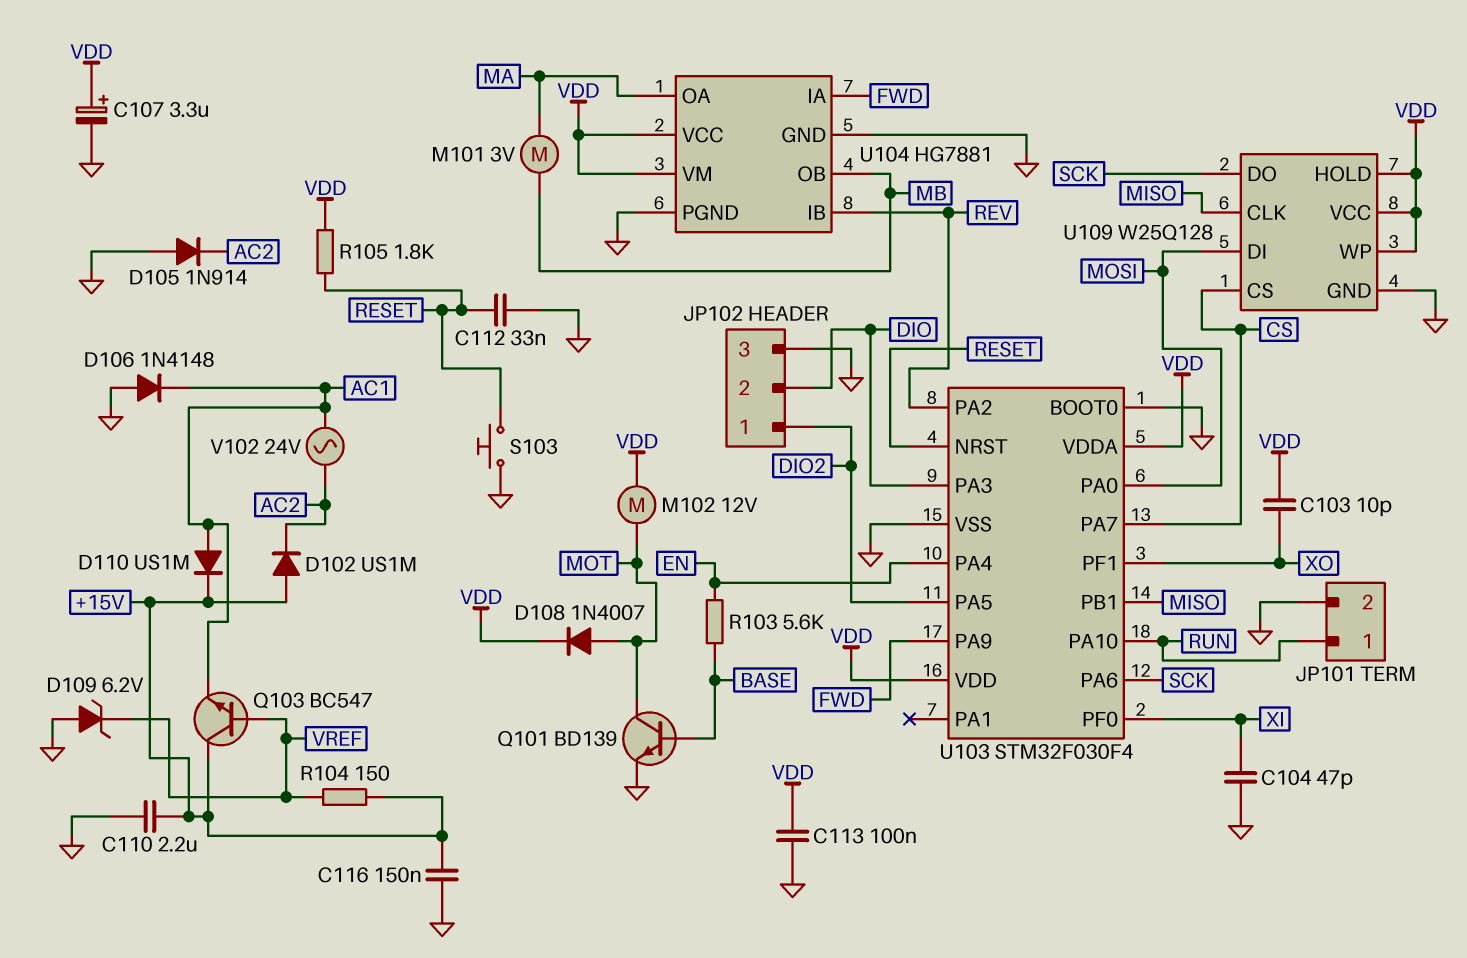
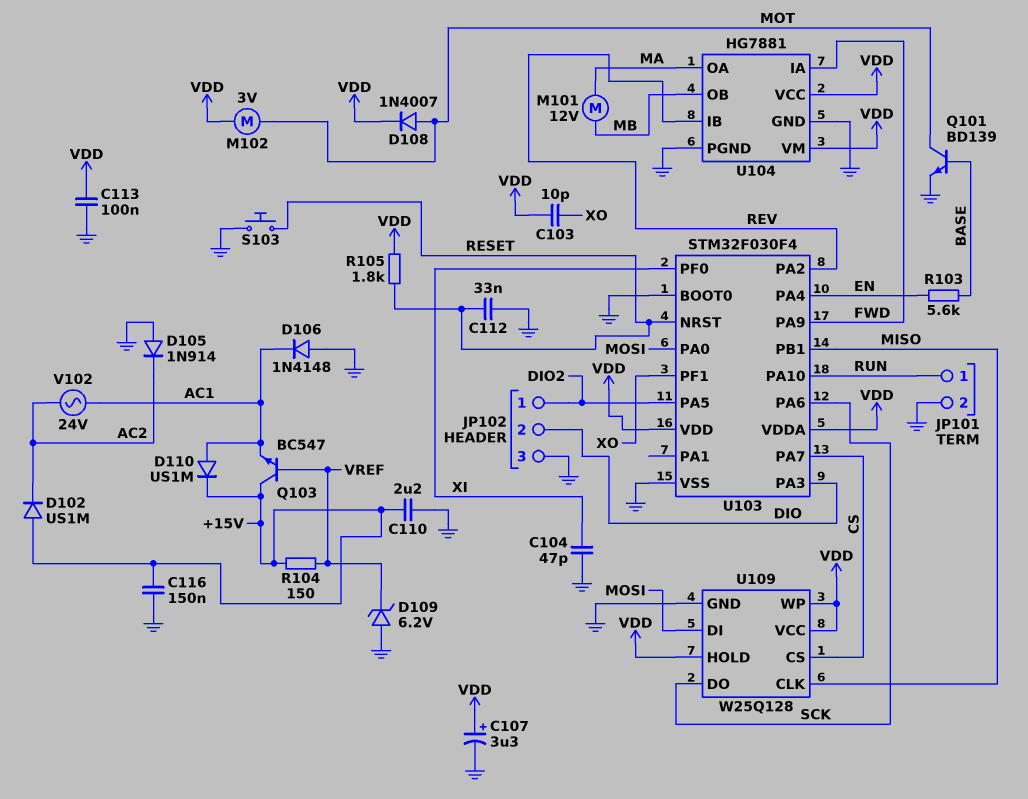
M101: motor 3V (MA, MB) -> motor 12V (MA, MB)
M102: motor 12V (MOT, VDD) -> motor 3V (MOT, VDD)

